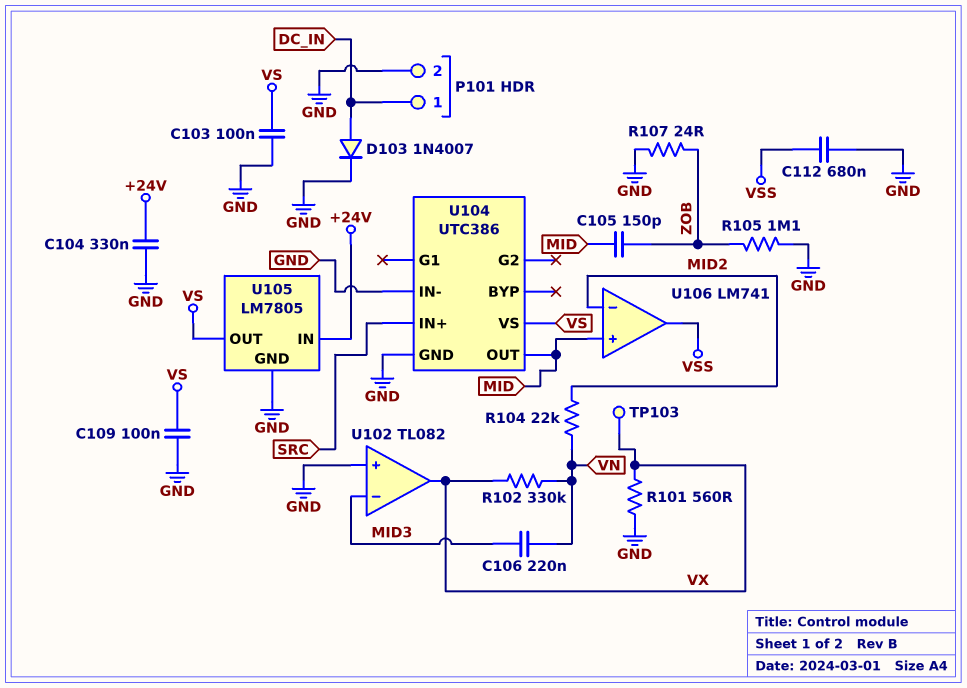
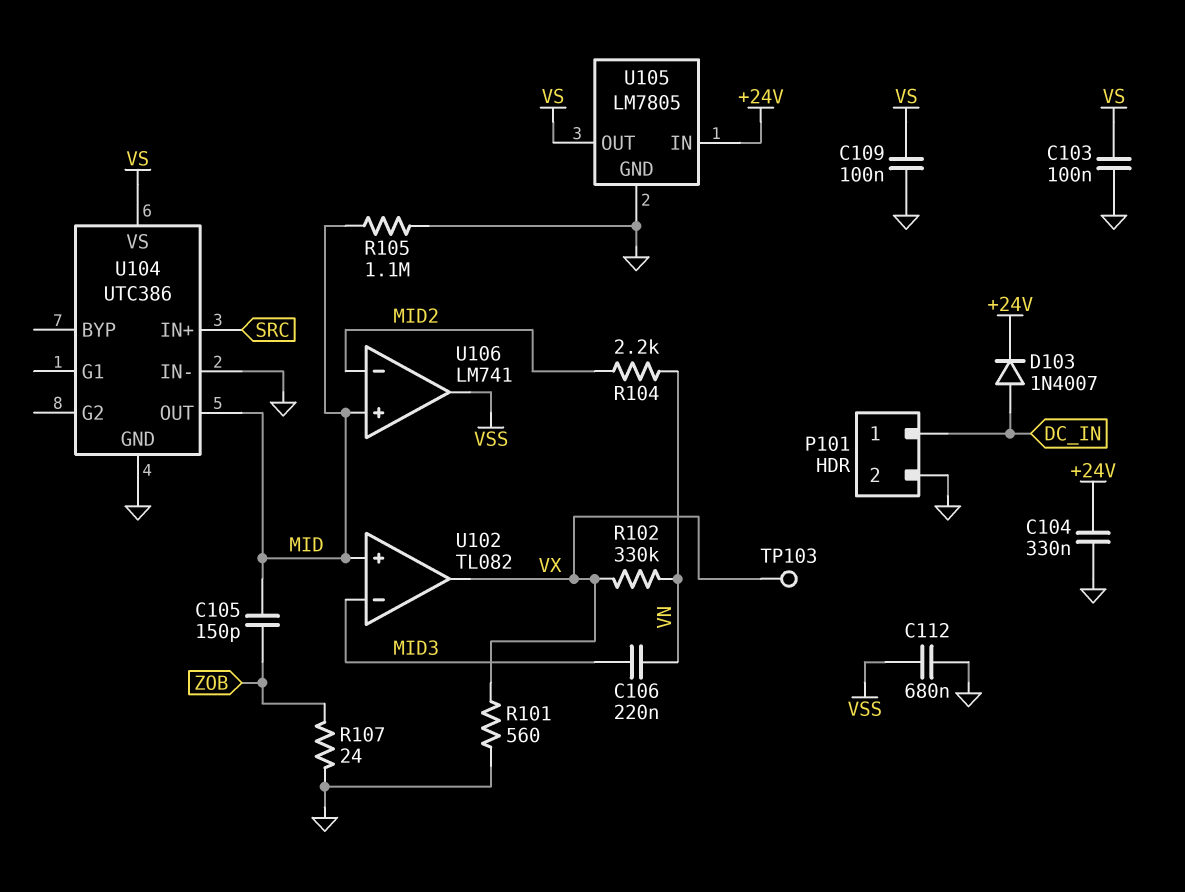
D103: diode 1N4007 (A DC_IN, K GND) -> diode 1N4007 (A DC_IN, K +24V)
R104: 22k (MID2, VN) -> 2.2k (MID2, VN)
R105: 1.1M (GND, ZOB) -> 1.1M (GND, MID)
U102 pin in+: GND -> MID

